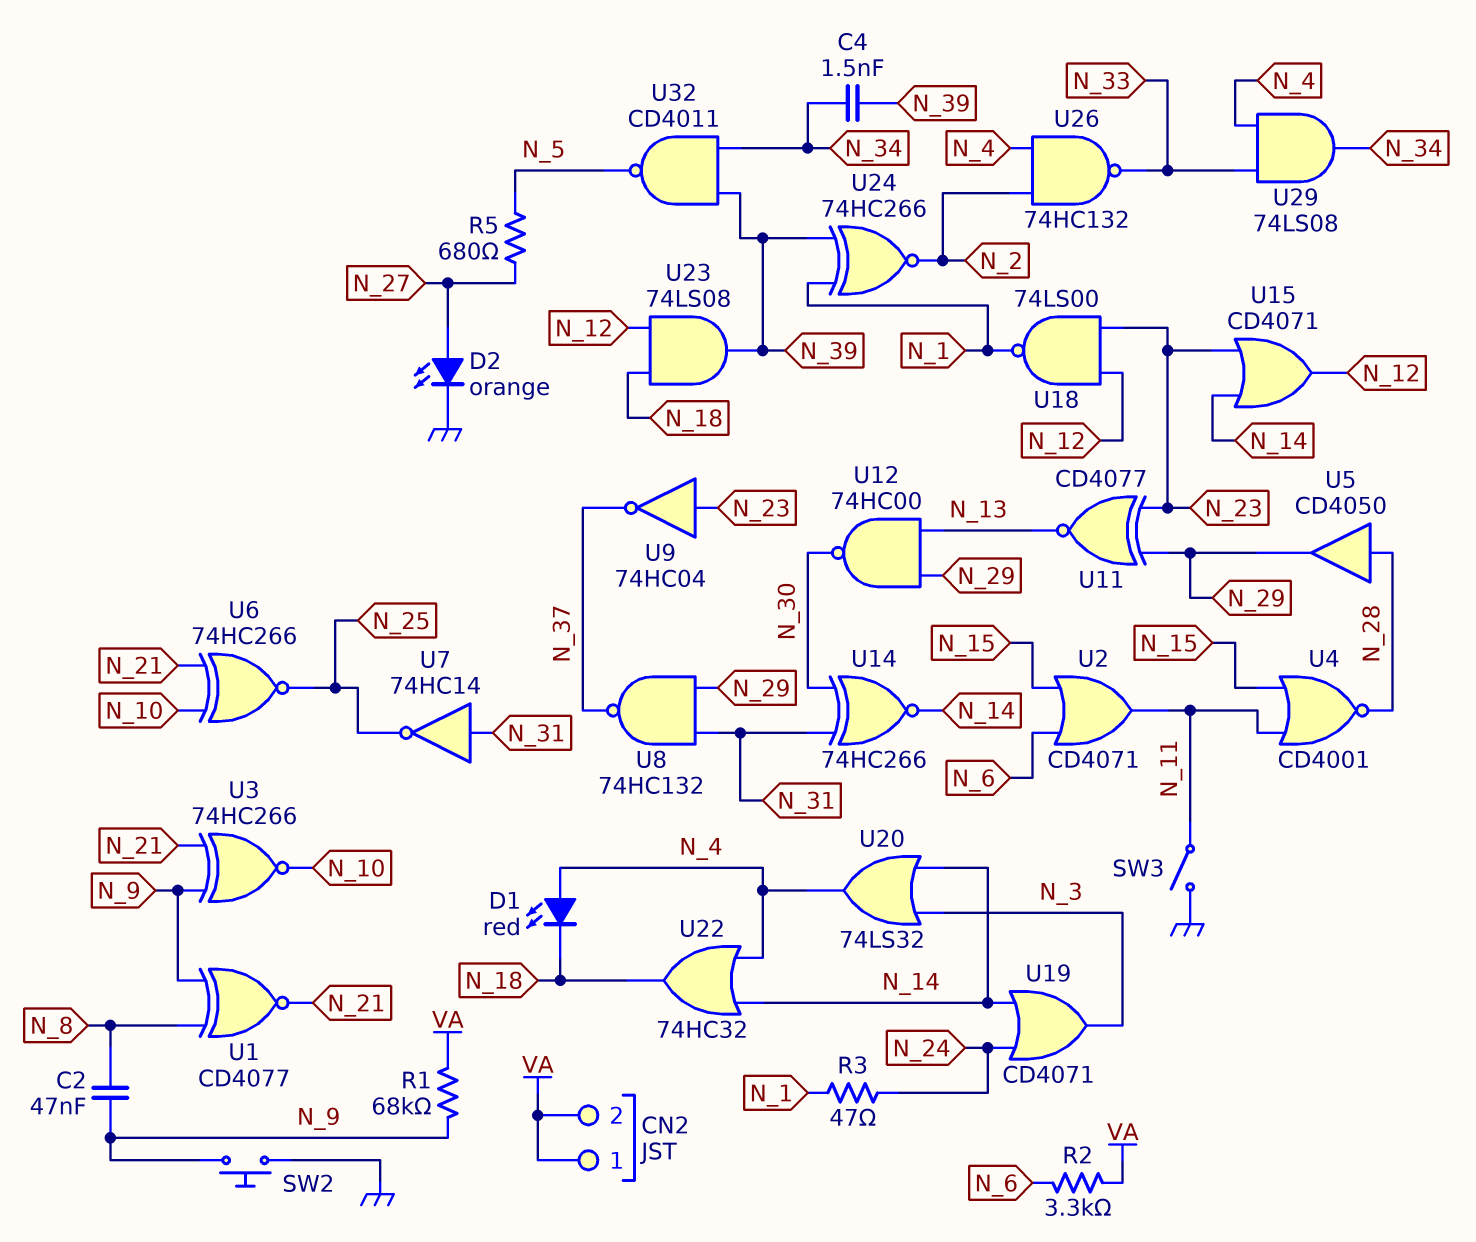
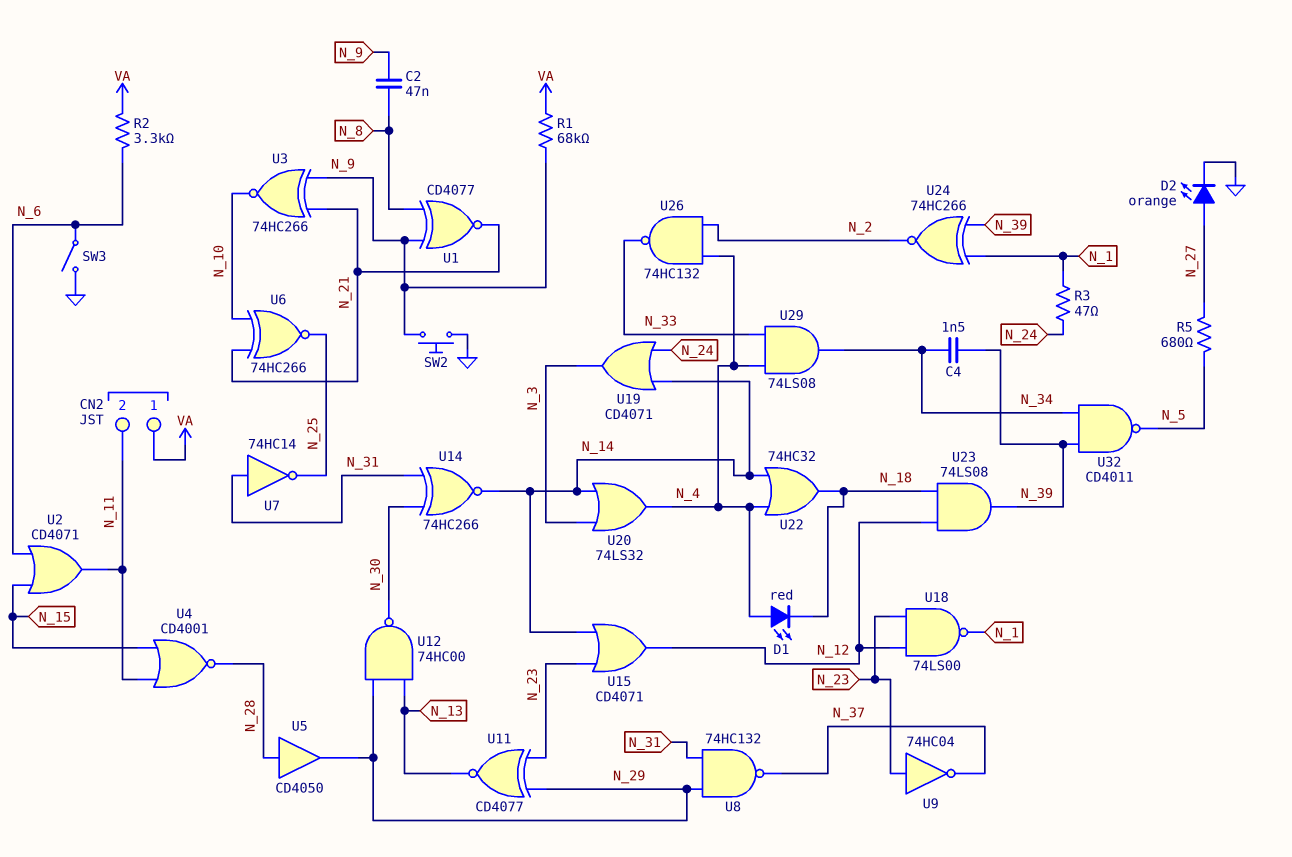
CN2 pin 2: VA -> N_11
SW3: switch (GND, N_11) -> switch (GND, N_6)

